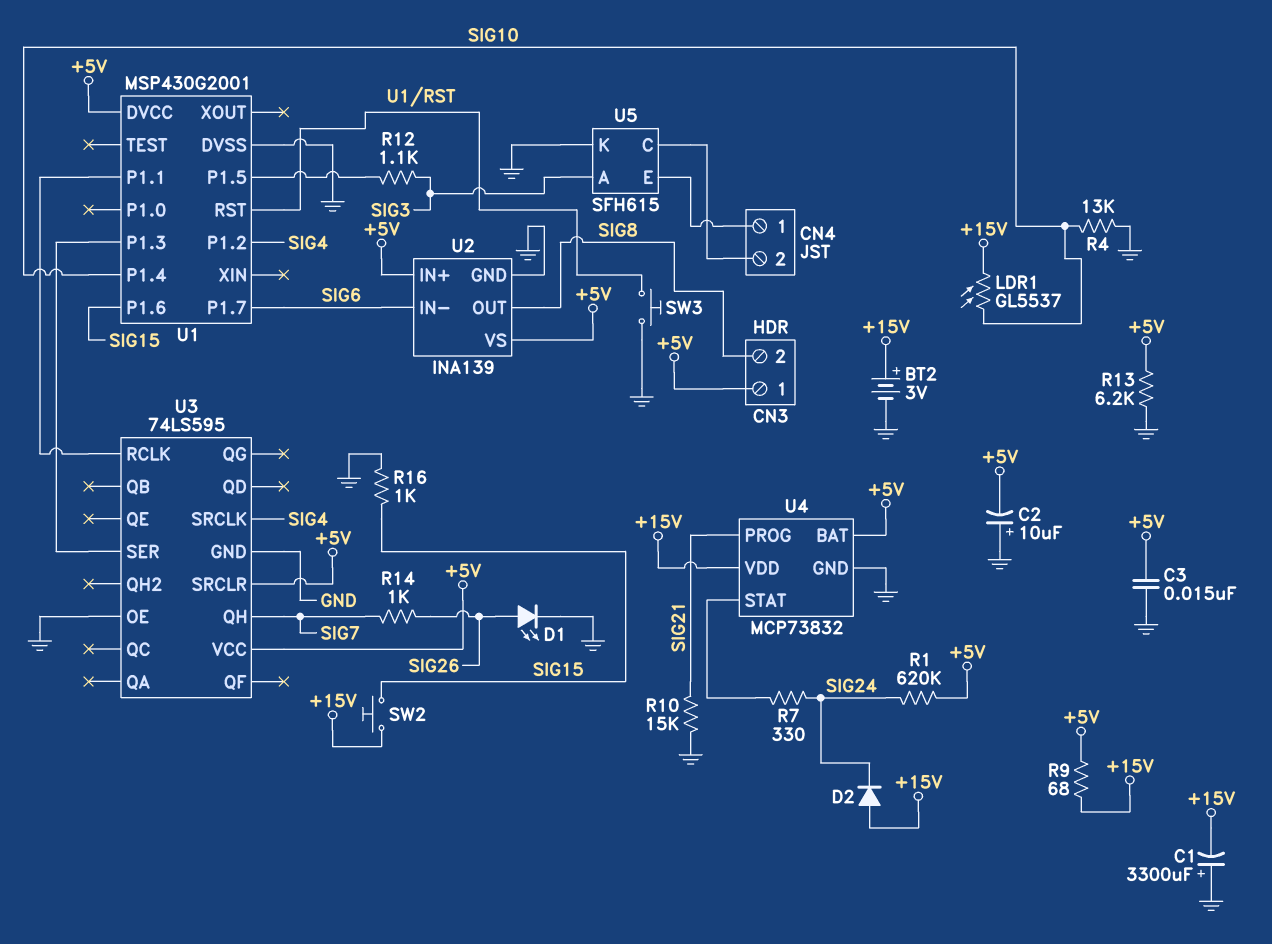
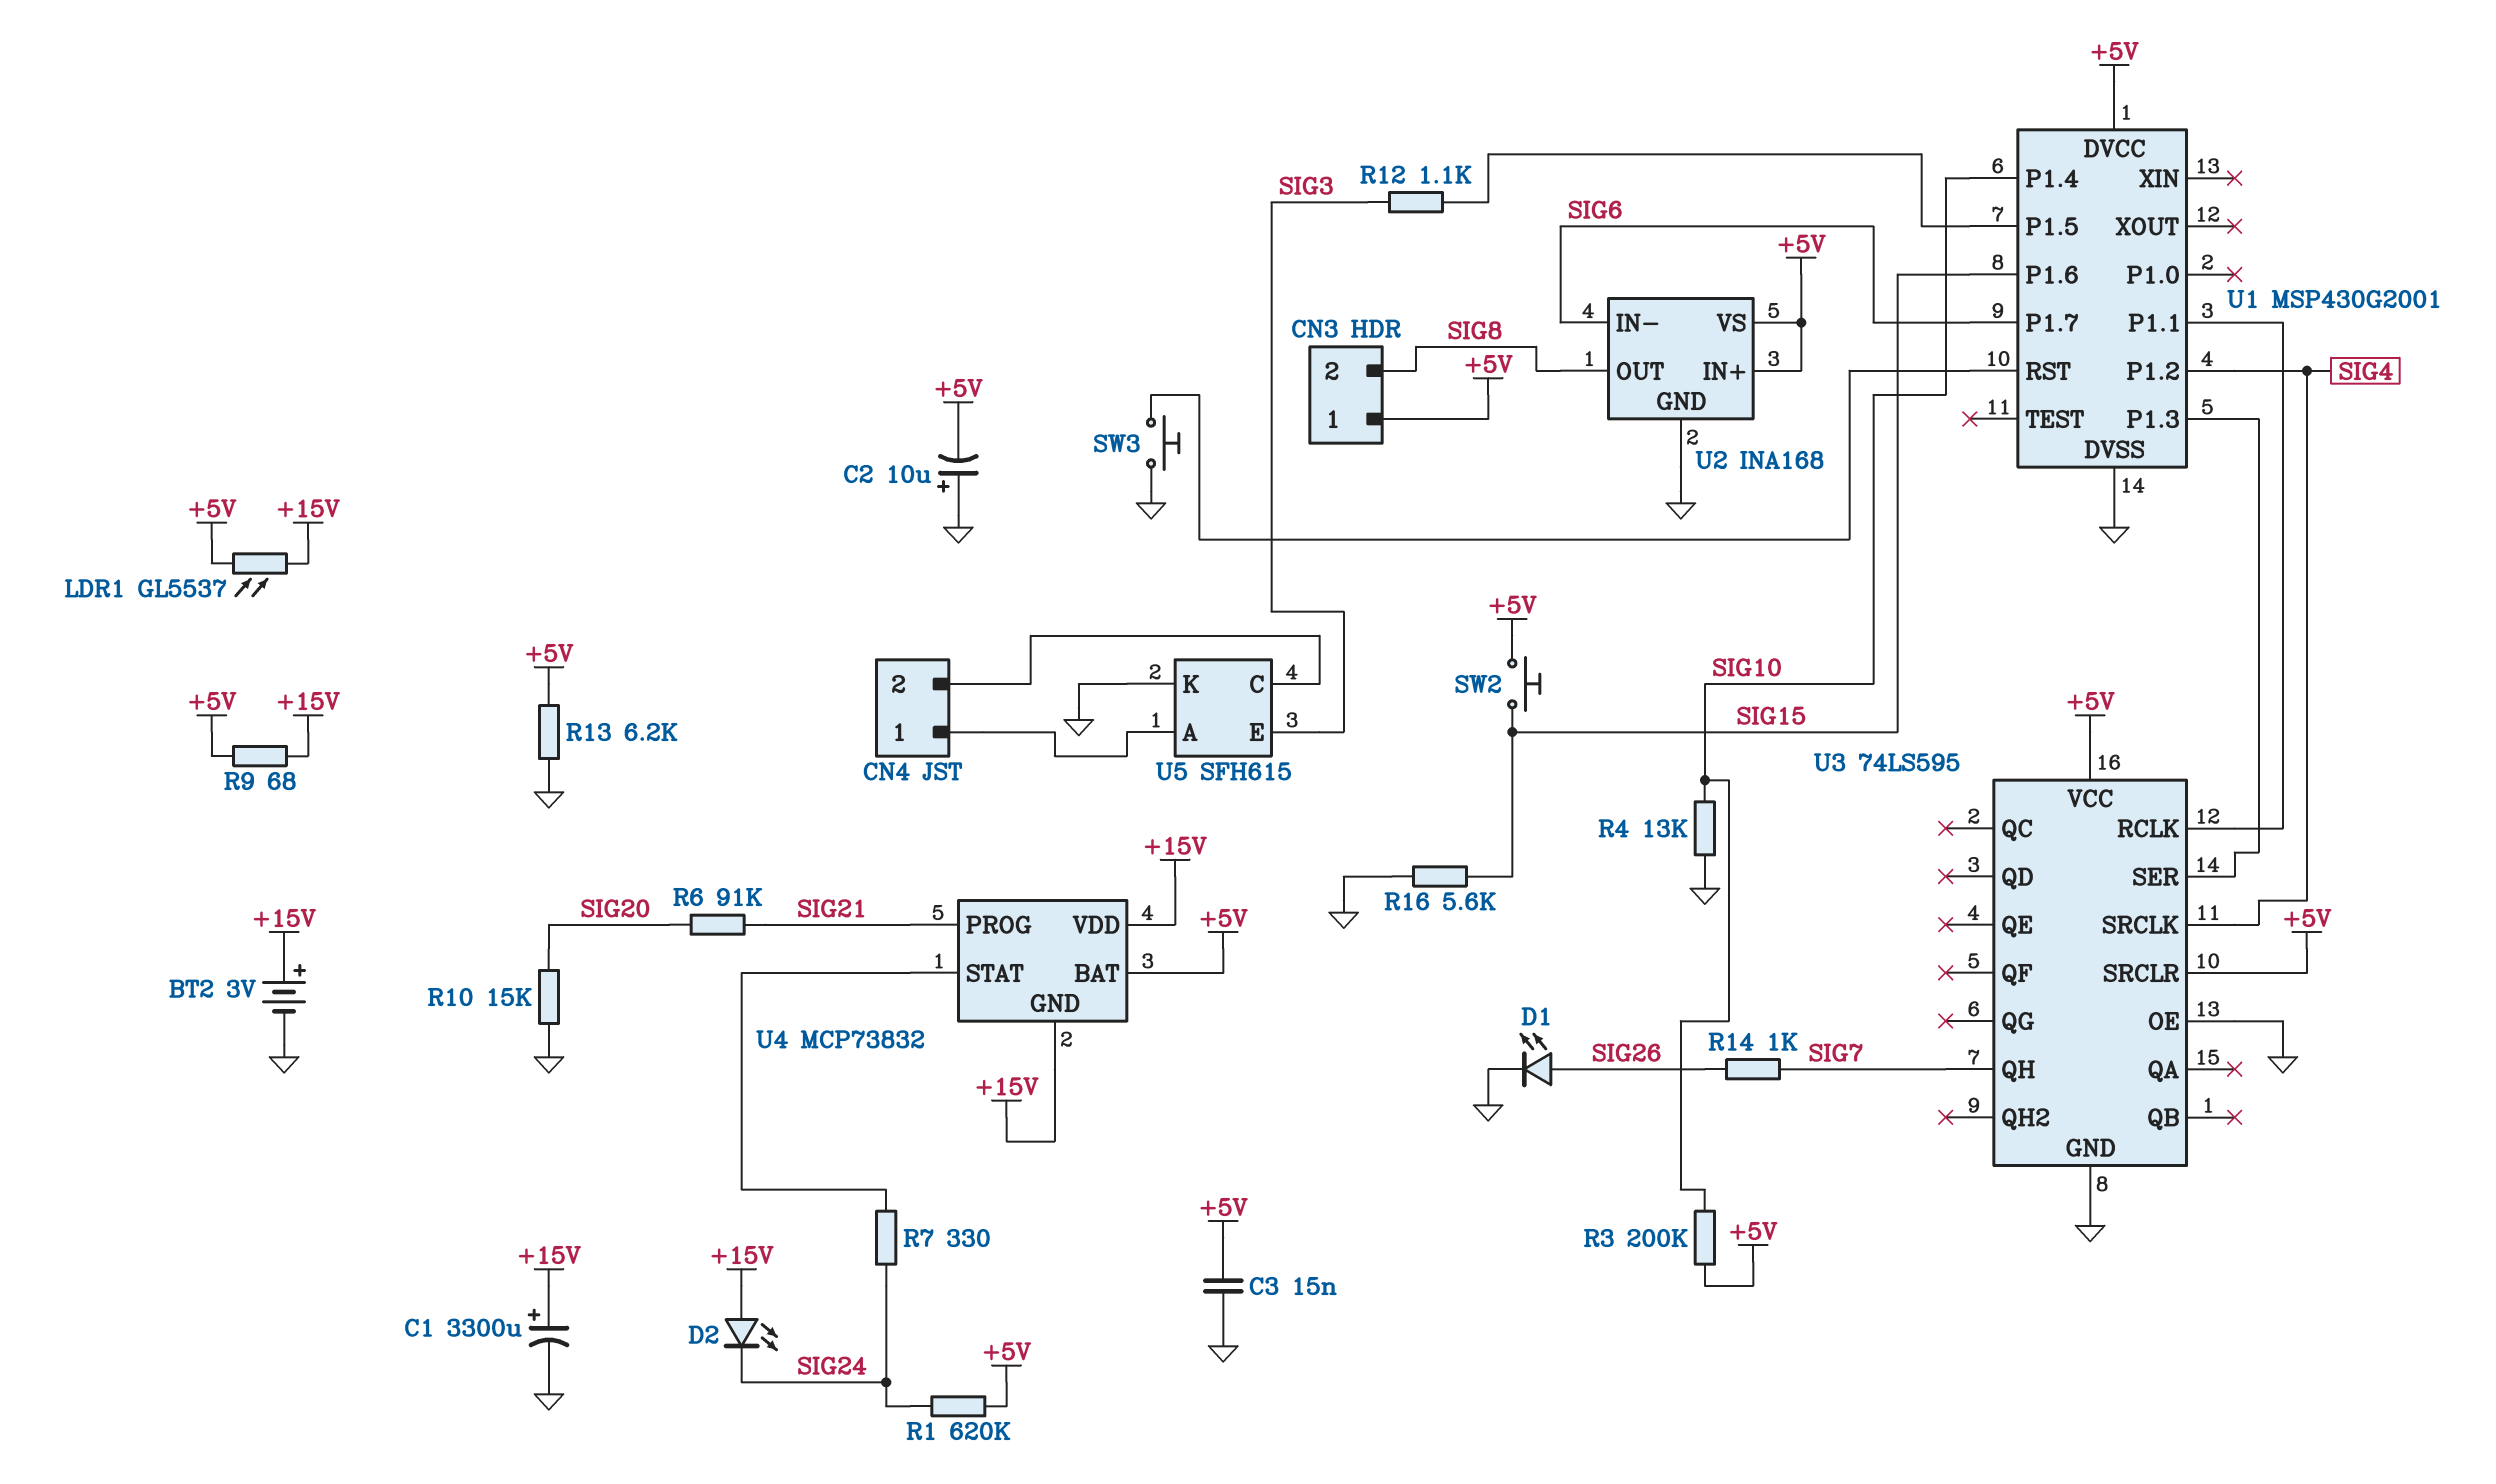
C1: 3300uF (plus GND, minus +15V) -> 3300uF (plus +15V, minus GND)
D2: diode (A +15V, K SIG24) -> LED (A +15V, K SIG24)
LDR1: GL5537 (+15V, SIG10) -> GL5537 (+5V, +15V)
R3: none -> 200k (+5V, SIG10)
R6: none -> 91k (SIG20, SIG21)
R10: 15k (GND, SIG21) -> 15k (GND, SIG20)
R16: 1k (GND, SIG15) -> 5.6k (GND, SIG15)
SW2: button (+15V, SIG15) -> button (+5V, SIG15)
U2: INA139 -> INA168
U4 pin GND: GND -> +15V
U5 pin A: SIG3 -> CN4/1
U5 pin E: CN4/1 -> SIG3

